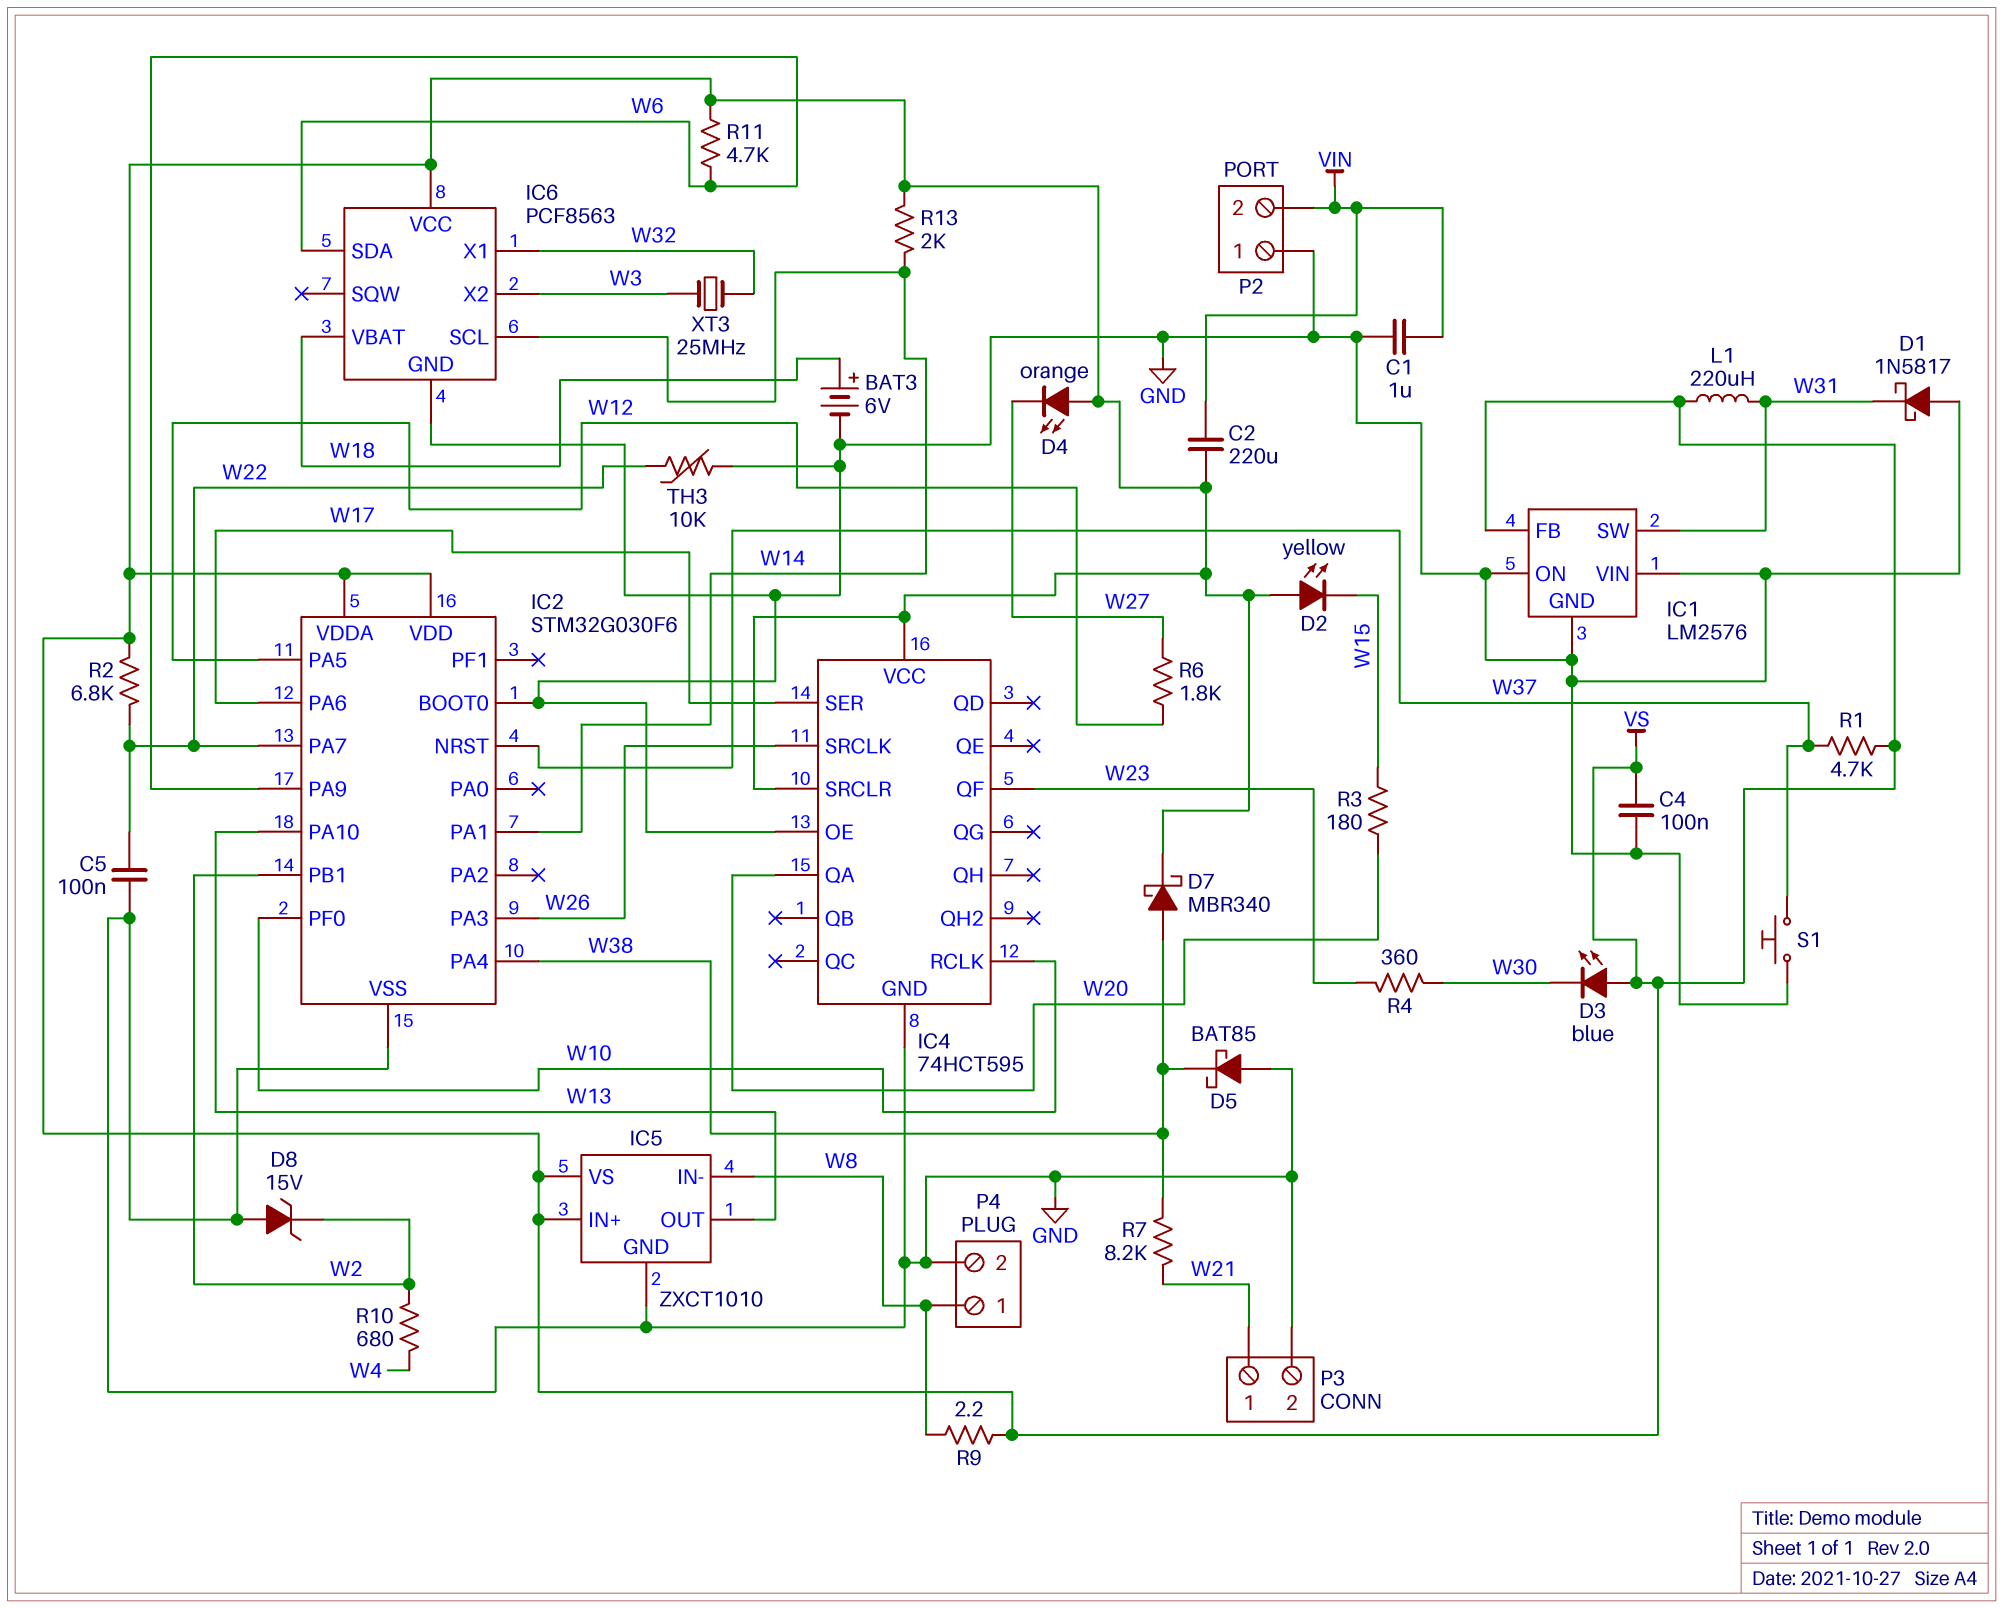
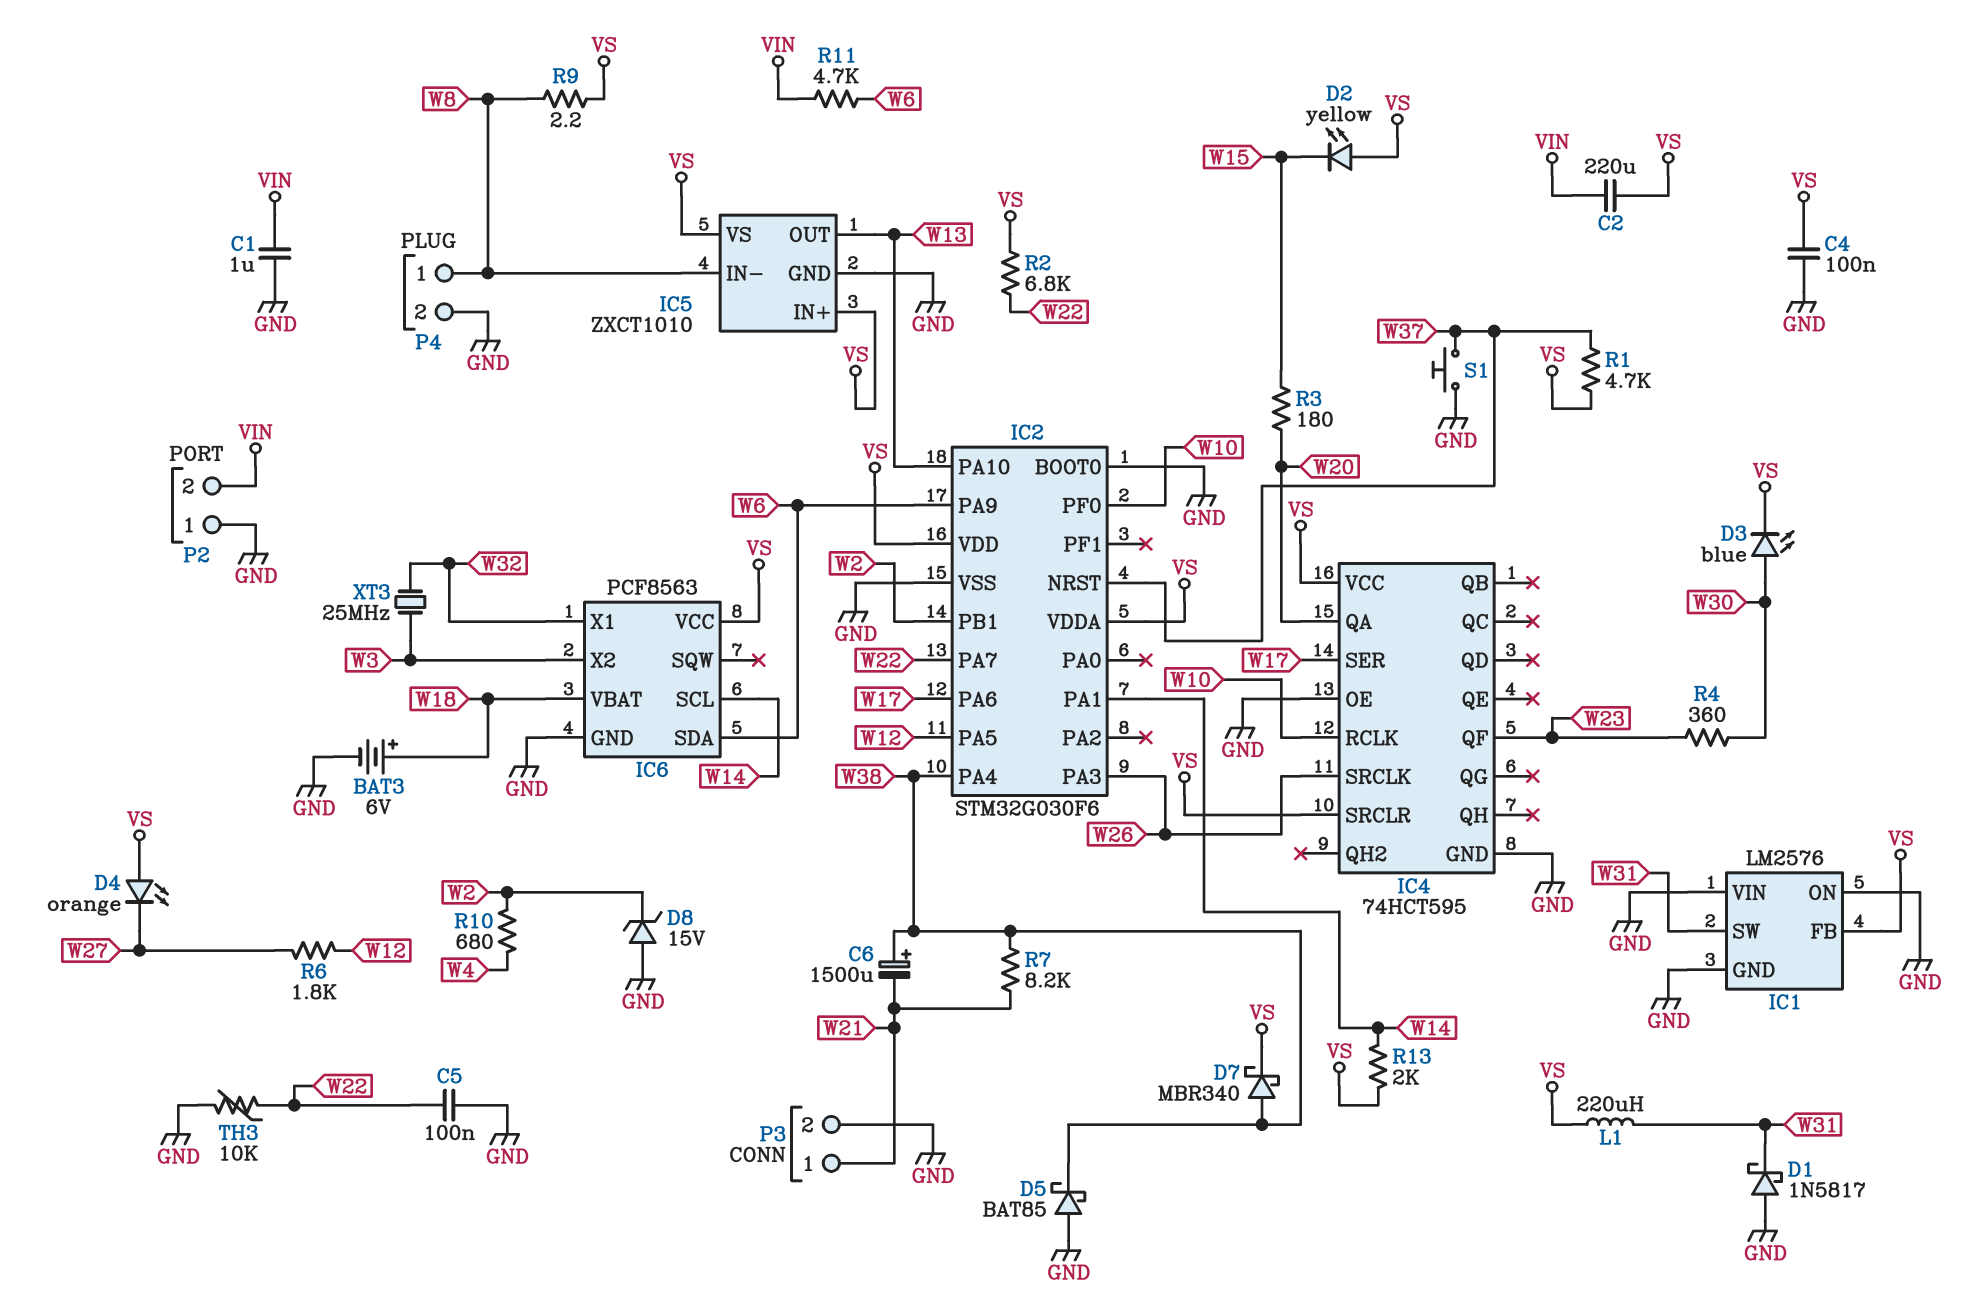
C6: none -> 1500uF (plus W38, minus W21)
D3: LED blue (A VS, K W30) -> LED blue (A W30, K VS)
R11: 4.7k (VS, W6) -> 4.7k (VIN, W6)

